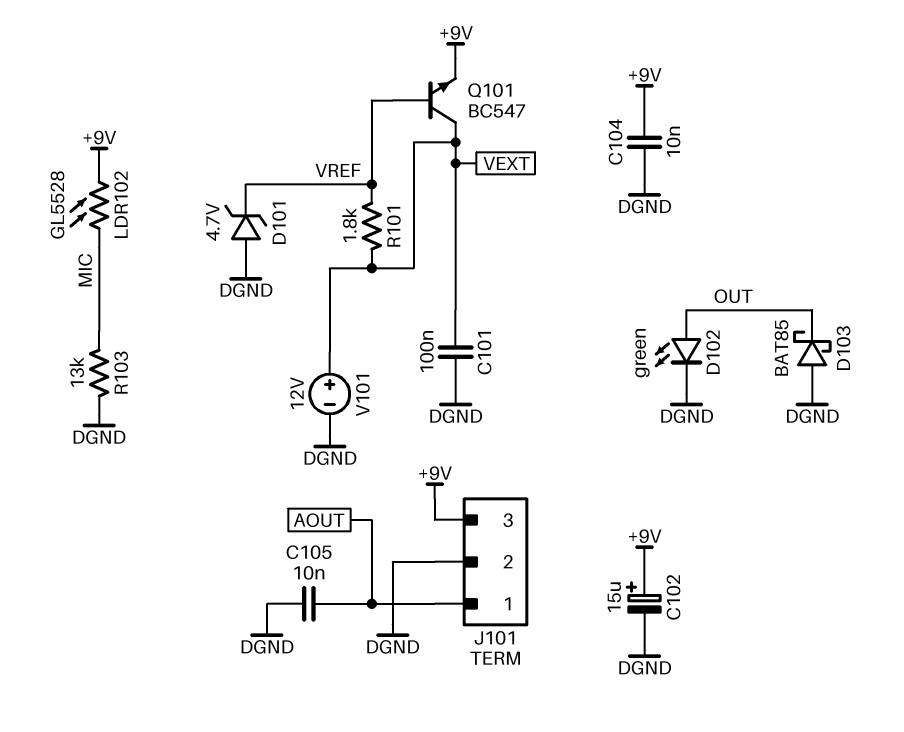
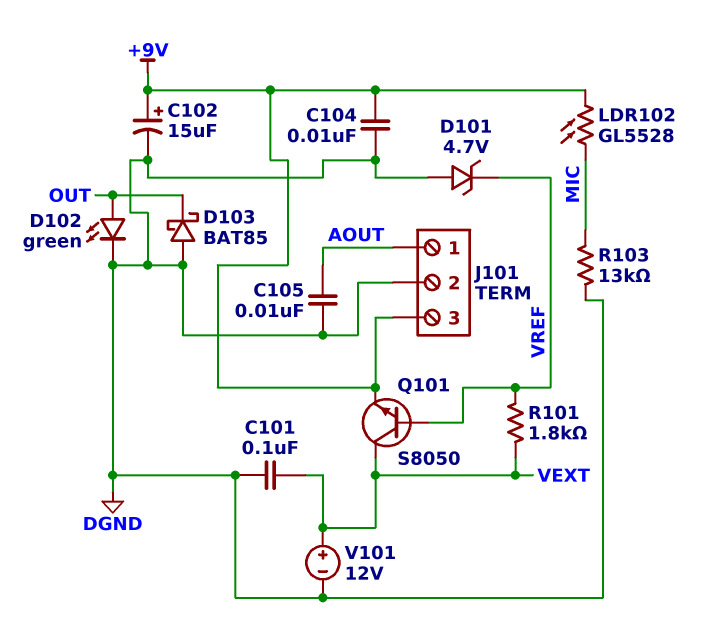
Q101: NPN BC547 (B VREF, C VEXT, E +9V) -> NPN S8050 (B VREF, C VEXT, E +9V)

